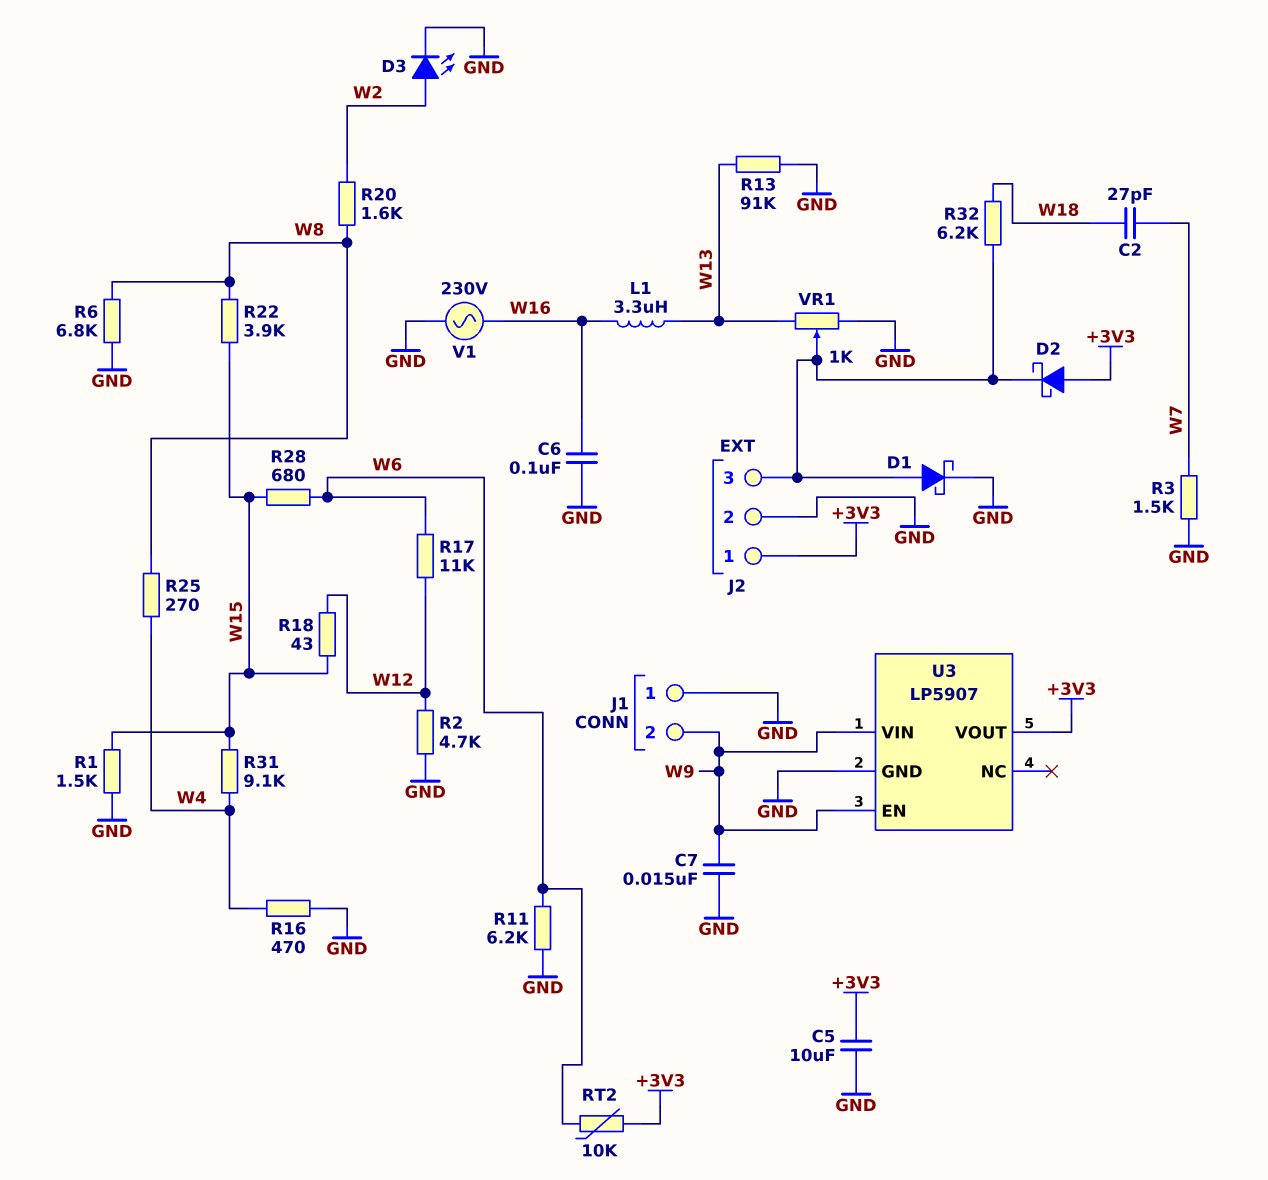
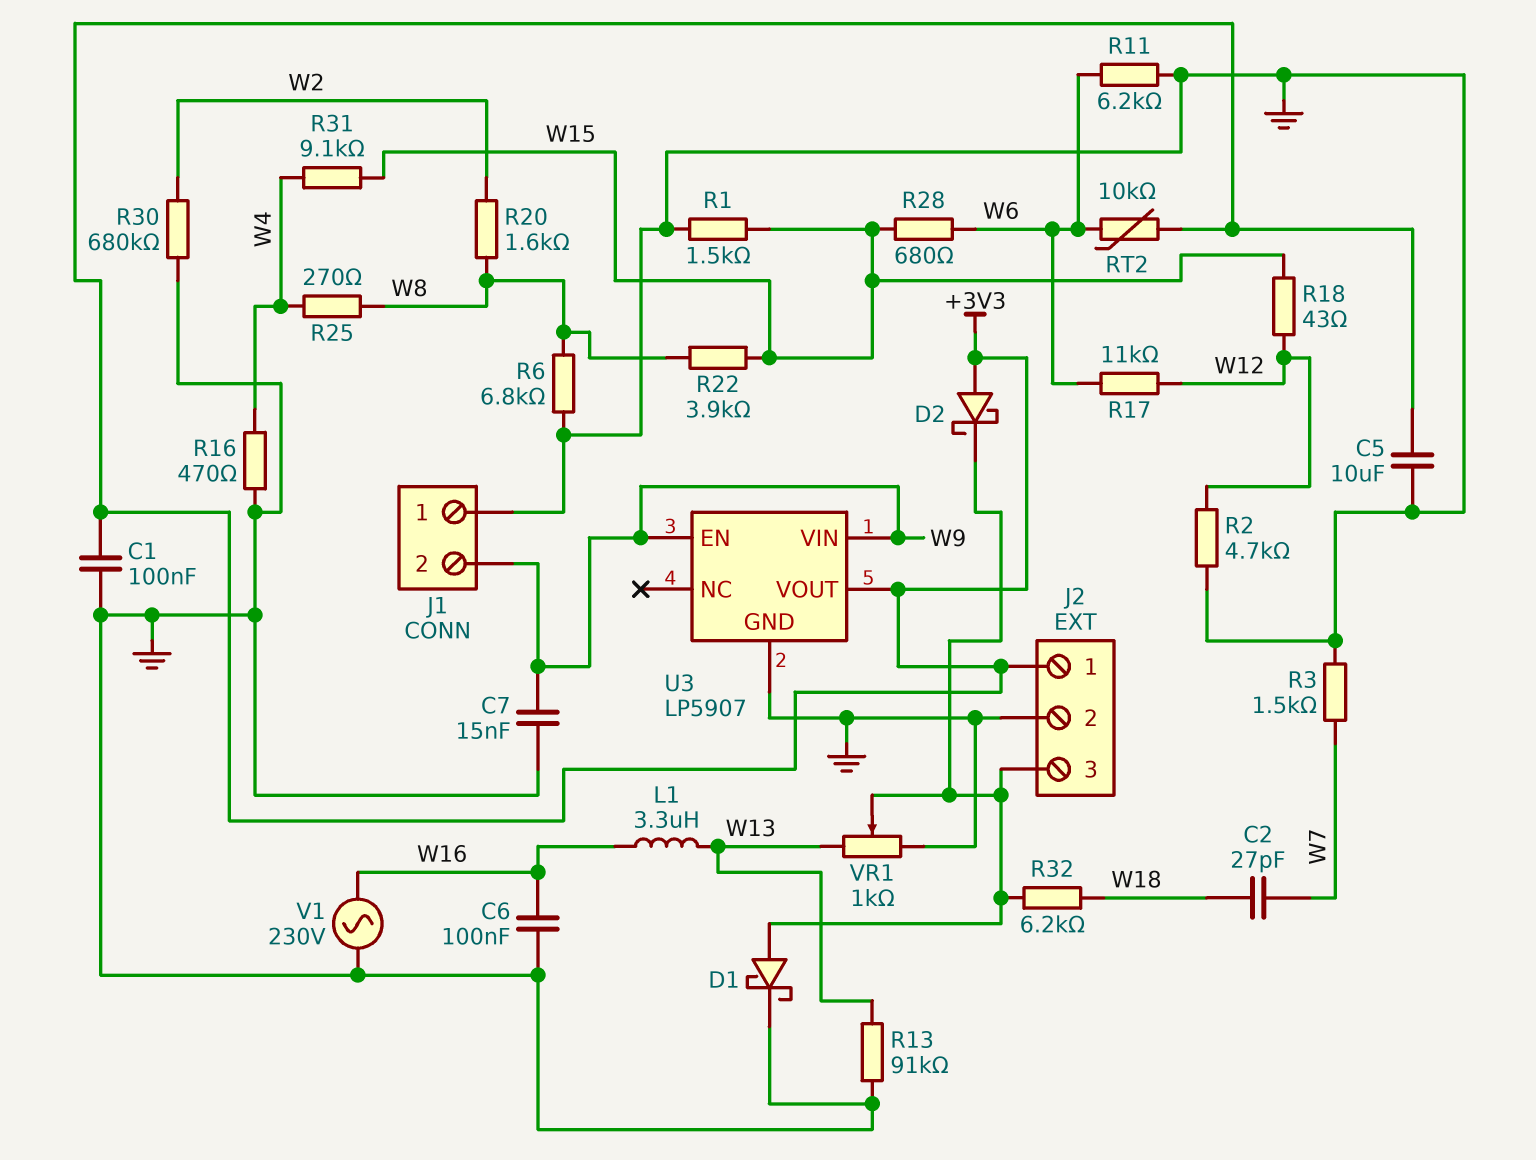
C1: none -> 100nF (+3V3, GND)
D3: LED (A W2, K GND) -> none
R30: none -> 680k (GND, W2)

